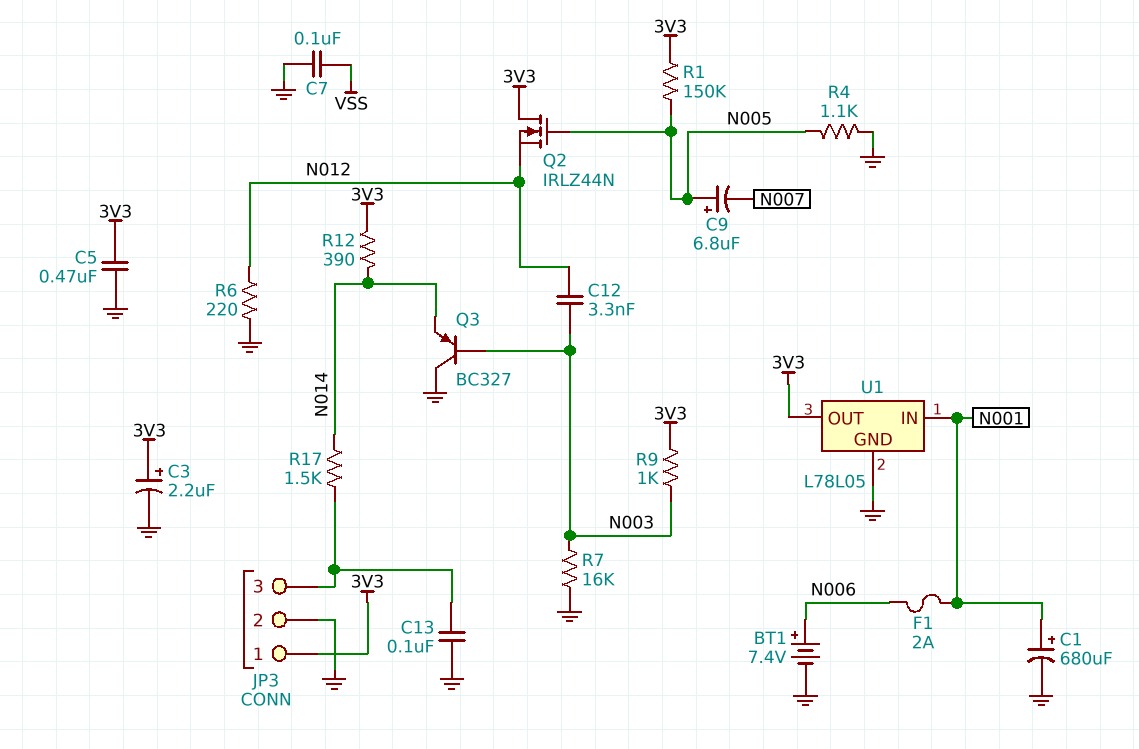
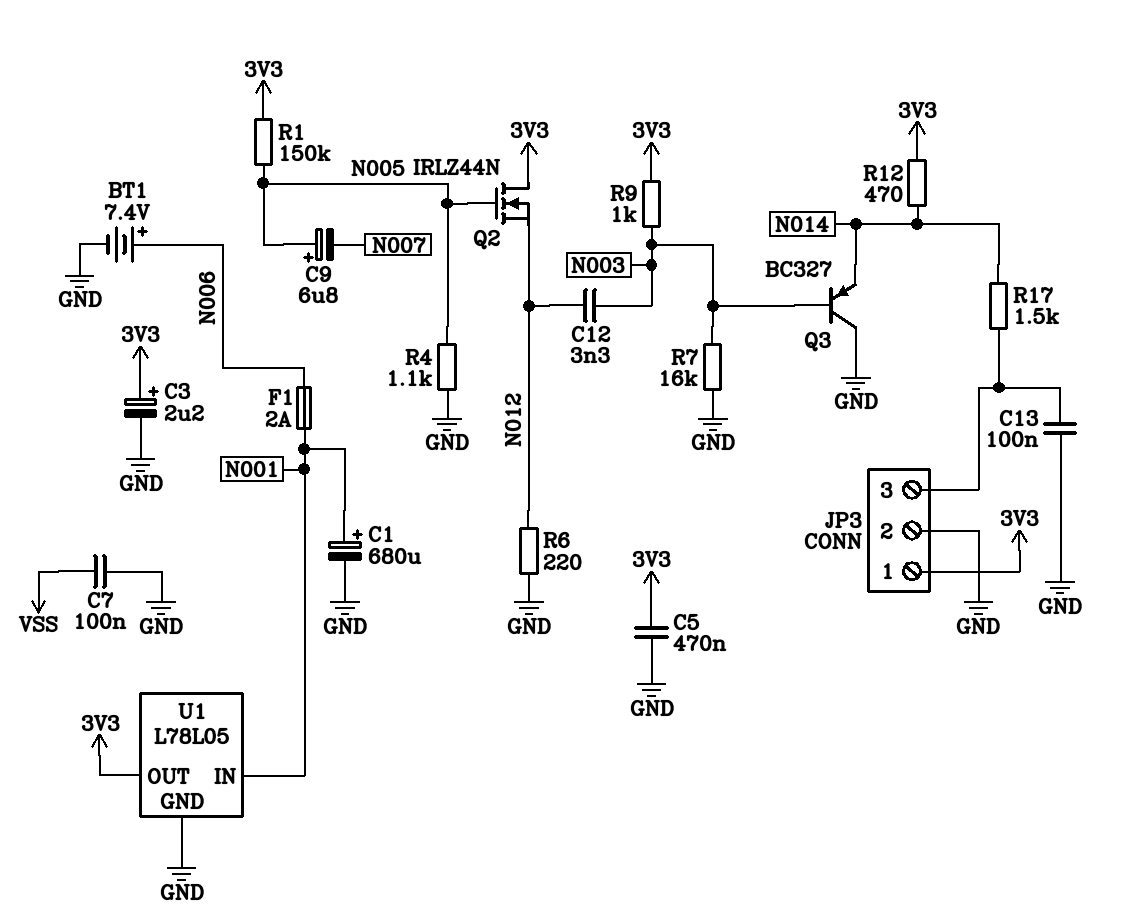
R12: 390 (3V3, N014) -> 470 (3V3, N014)

